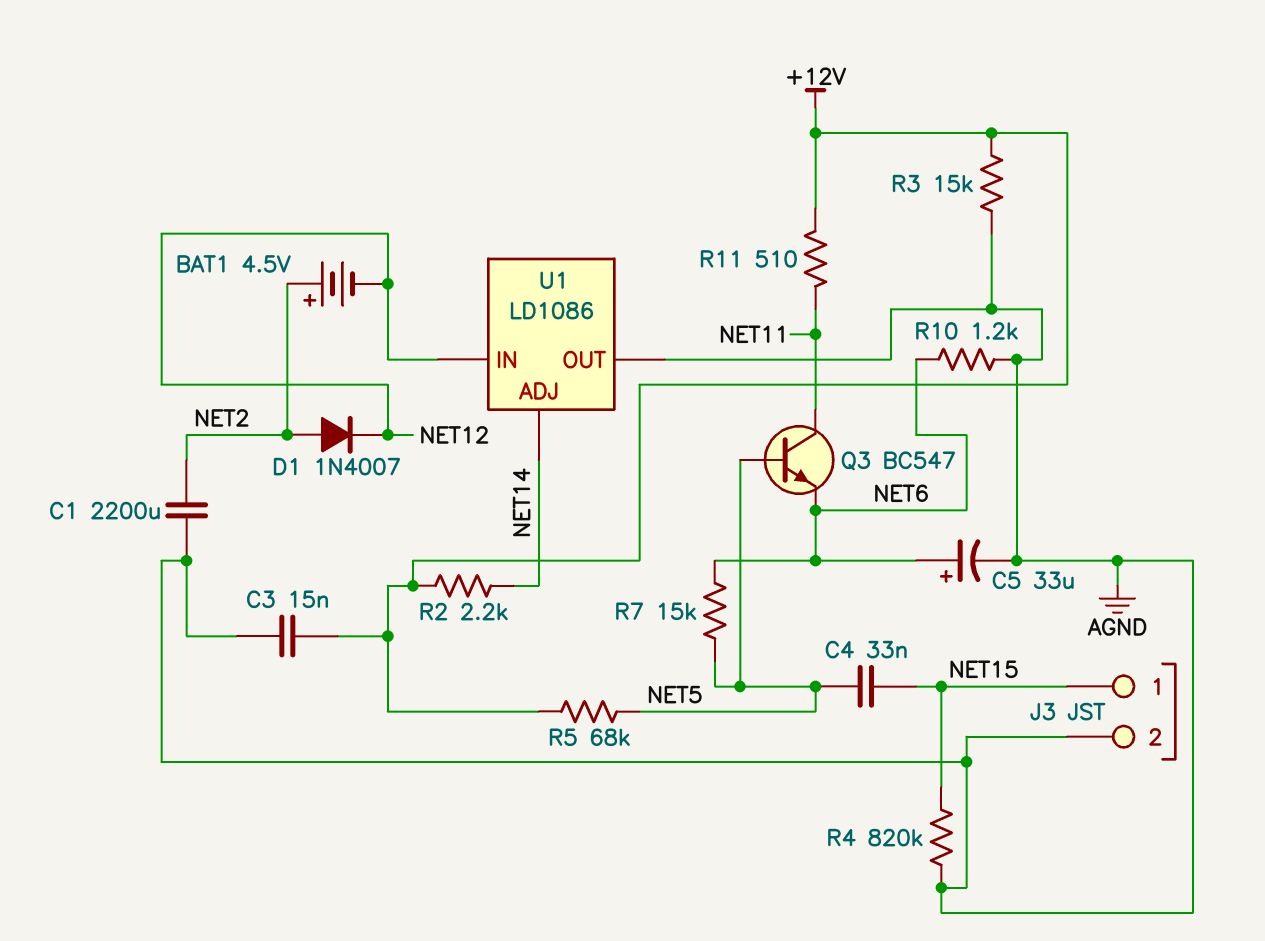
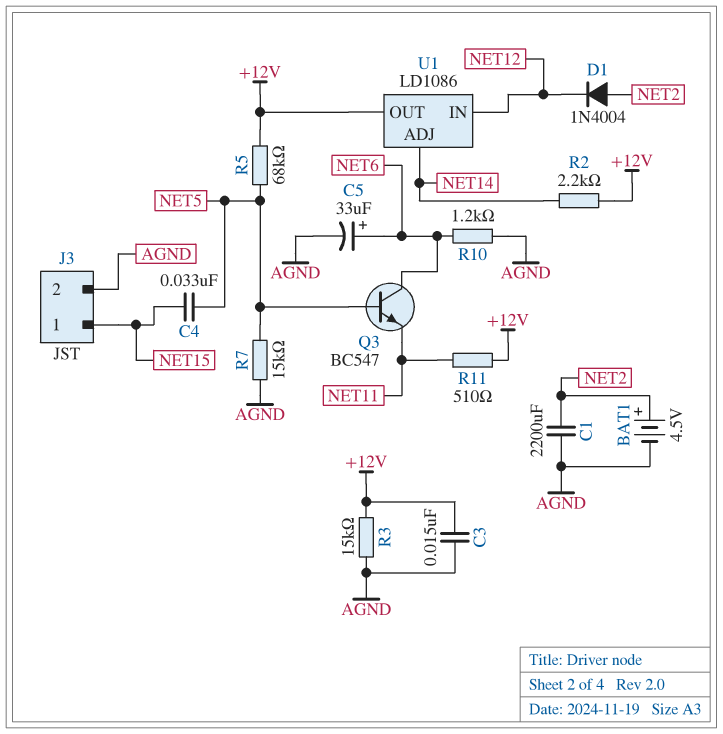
BAT1: 4.5V (plus NET2, minus NET12) -> 4.5V (plus NET2, minus AGND)
D1: diode 1N4007 (A NET2, K NET12) -> diode 1N4004 (A NET2, K NET12)
Q3: NPN BC547 (B NET5, C NET11, E NET6) -> NPN BC547 (B NET5, C NET6, E NET11)
R4: 820k (AGND, NET15) -> none
R7: 15k (NET5, NET6) -> 15k (AGND, NET5)
U1 pin OUT: AGND -> +12V

